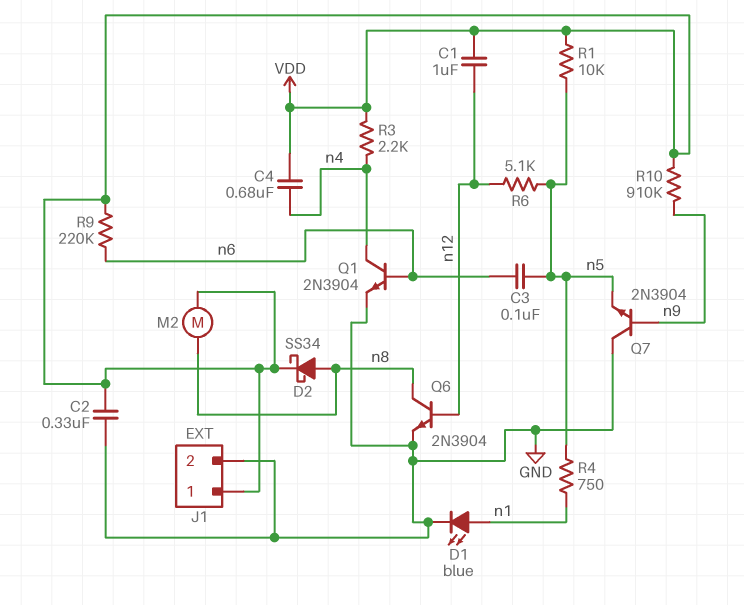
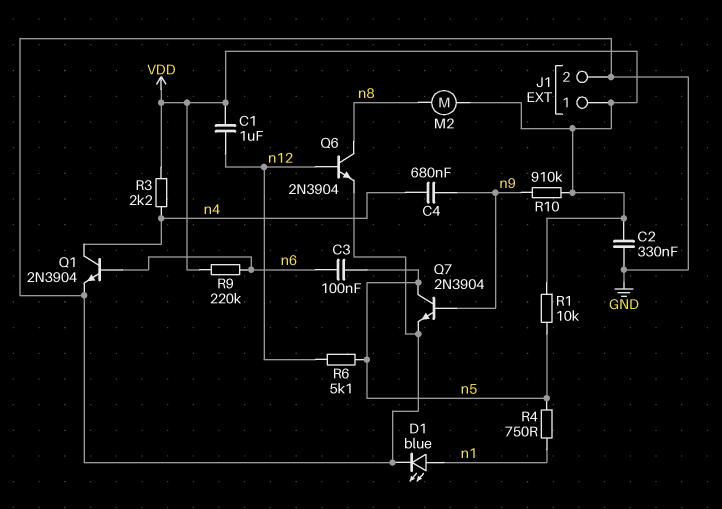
C4: 680nF (VDD, n4) -> 680nF (n4, n9)
D2: schottky SS34 (A n8, K VDD) -> none
Q7: NPN 2N3904 (B n9, C GND, E n5) -> NPN 2N3904 (B n9, C n5, E GND)

